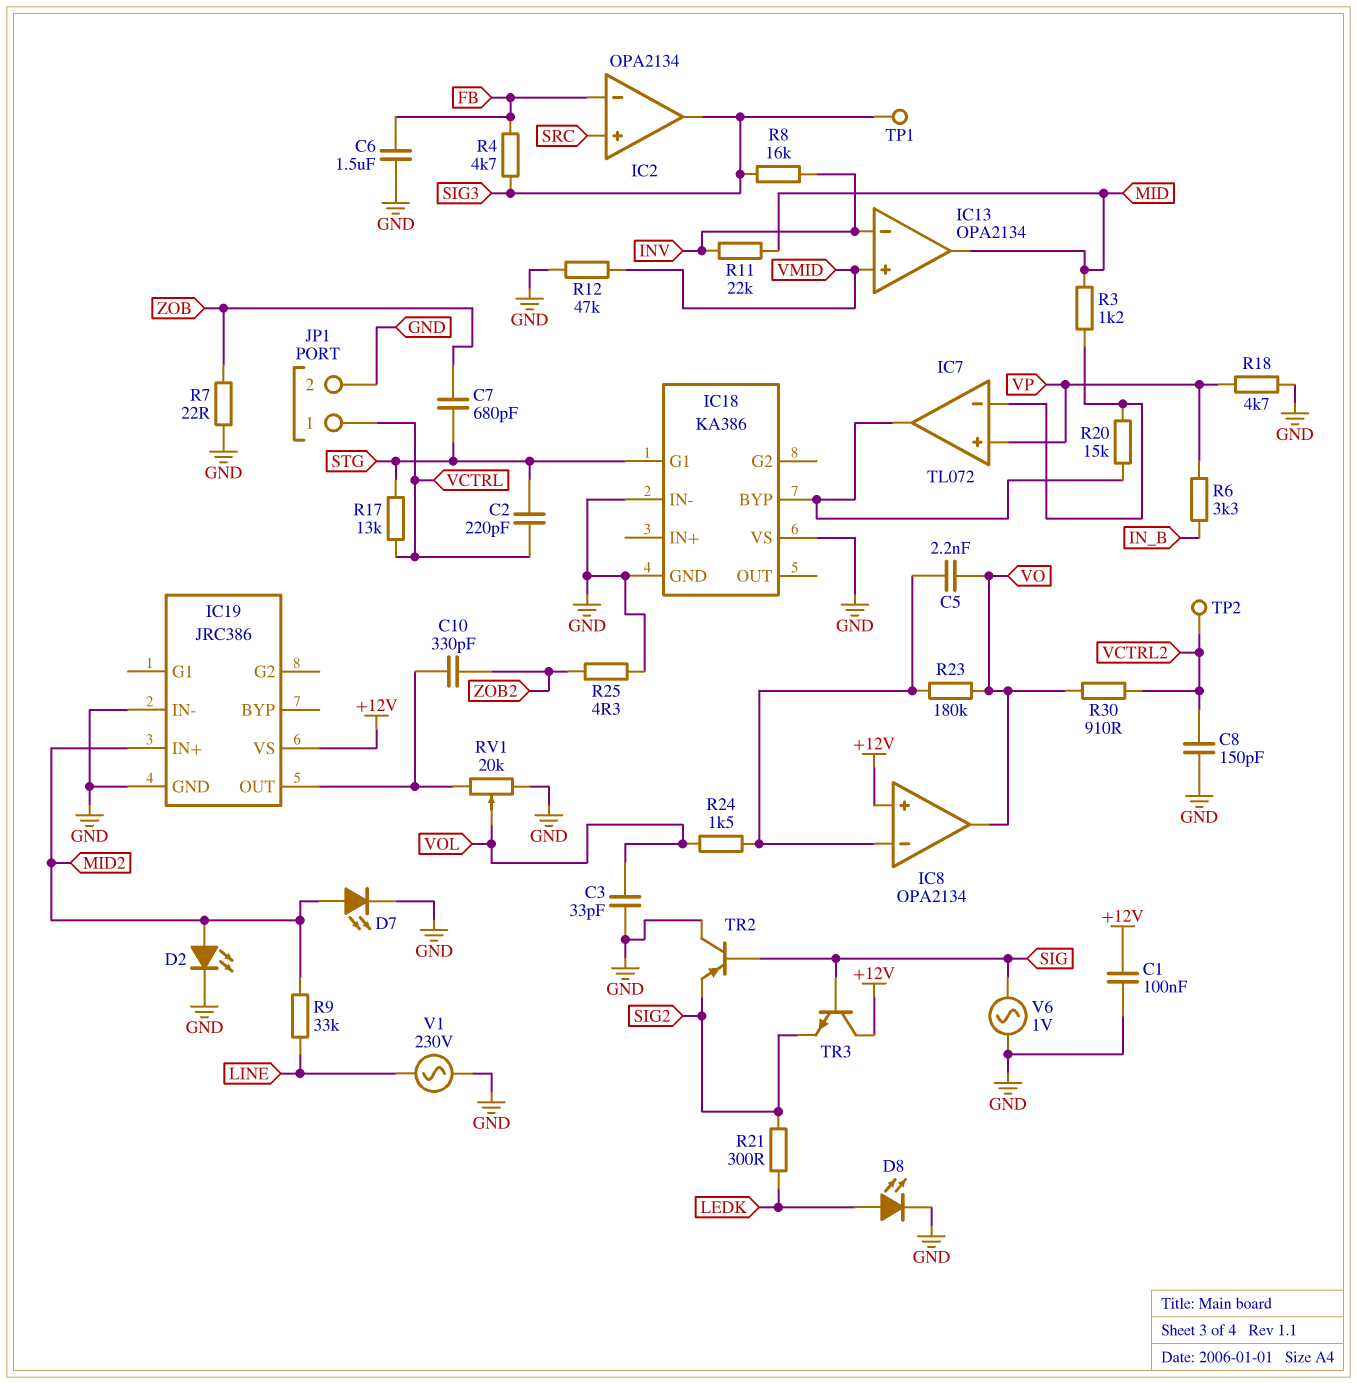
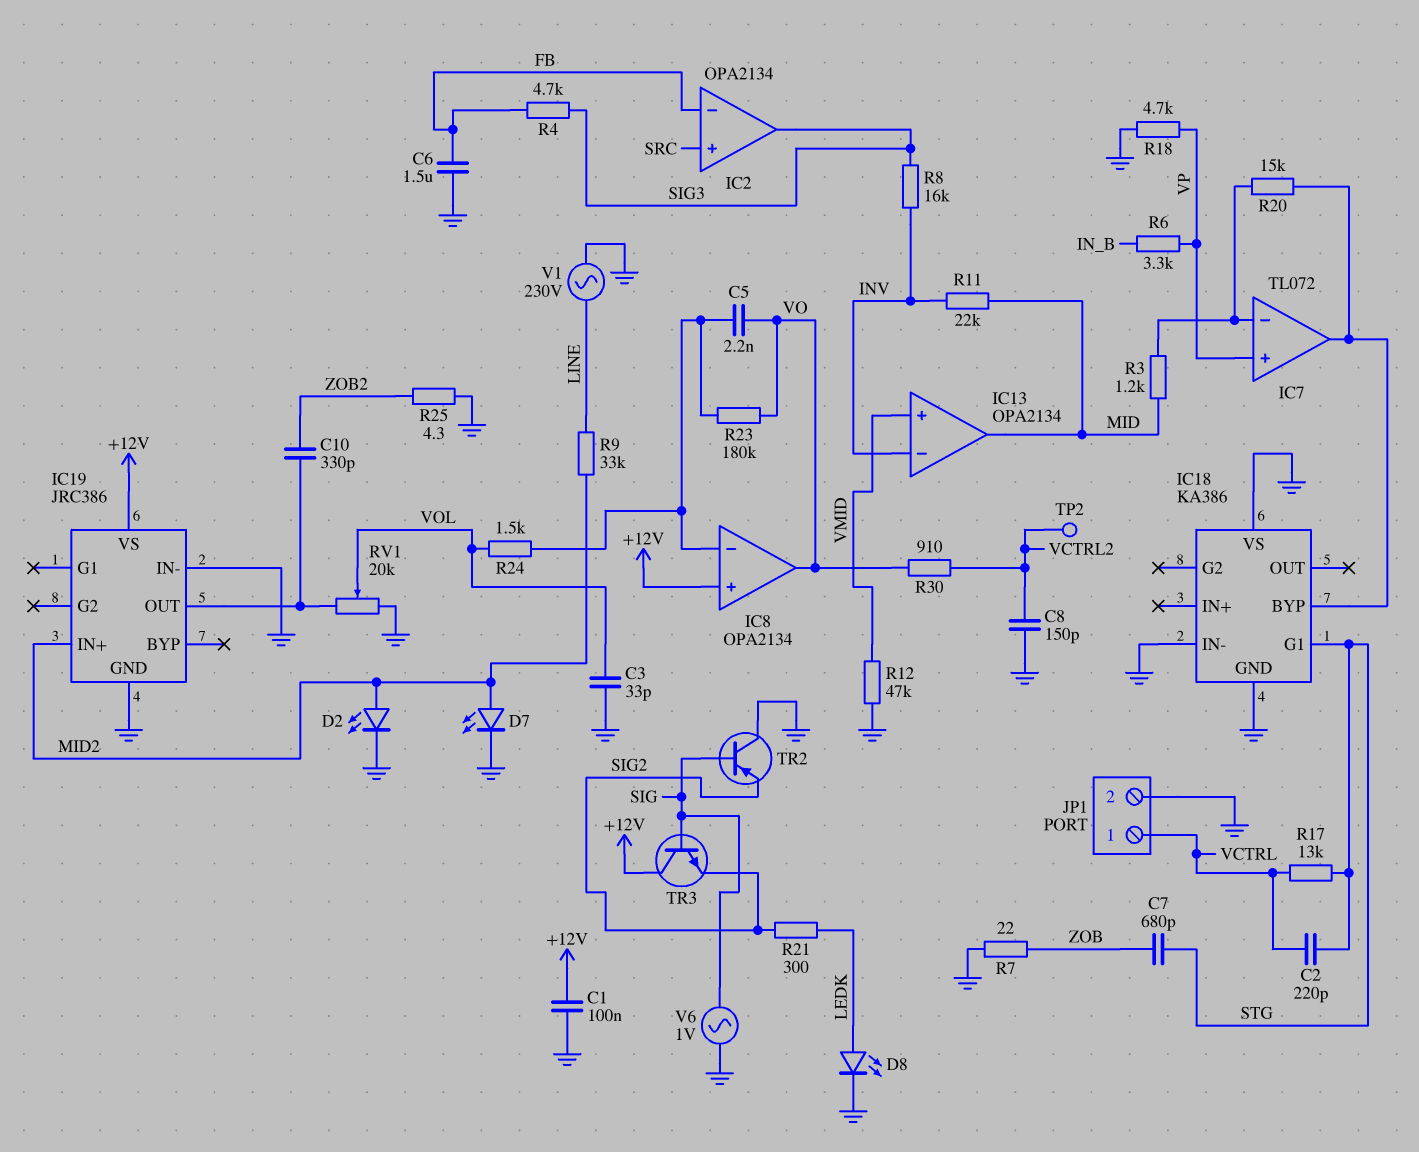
TP1: test point (SIG3) -> none

